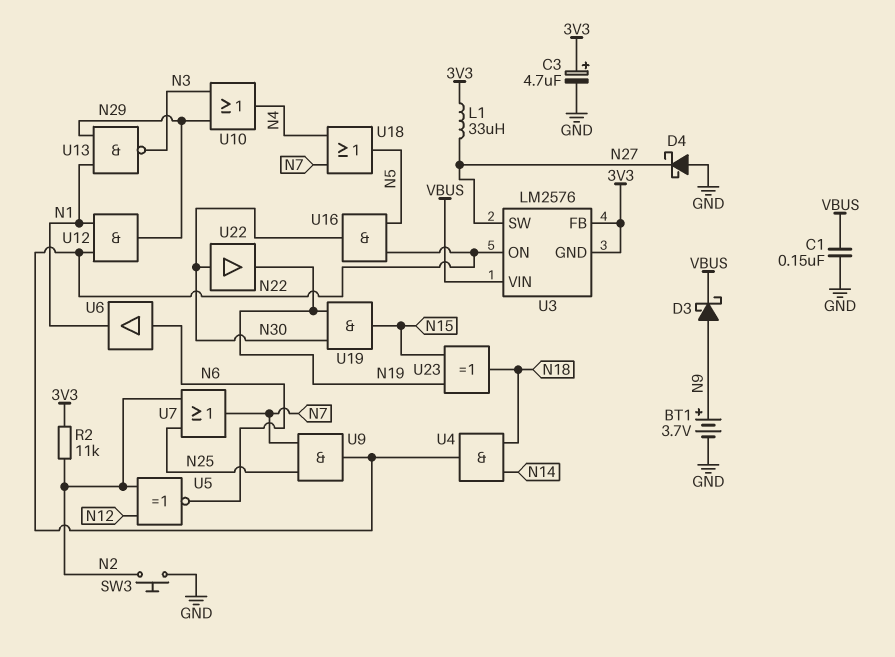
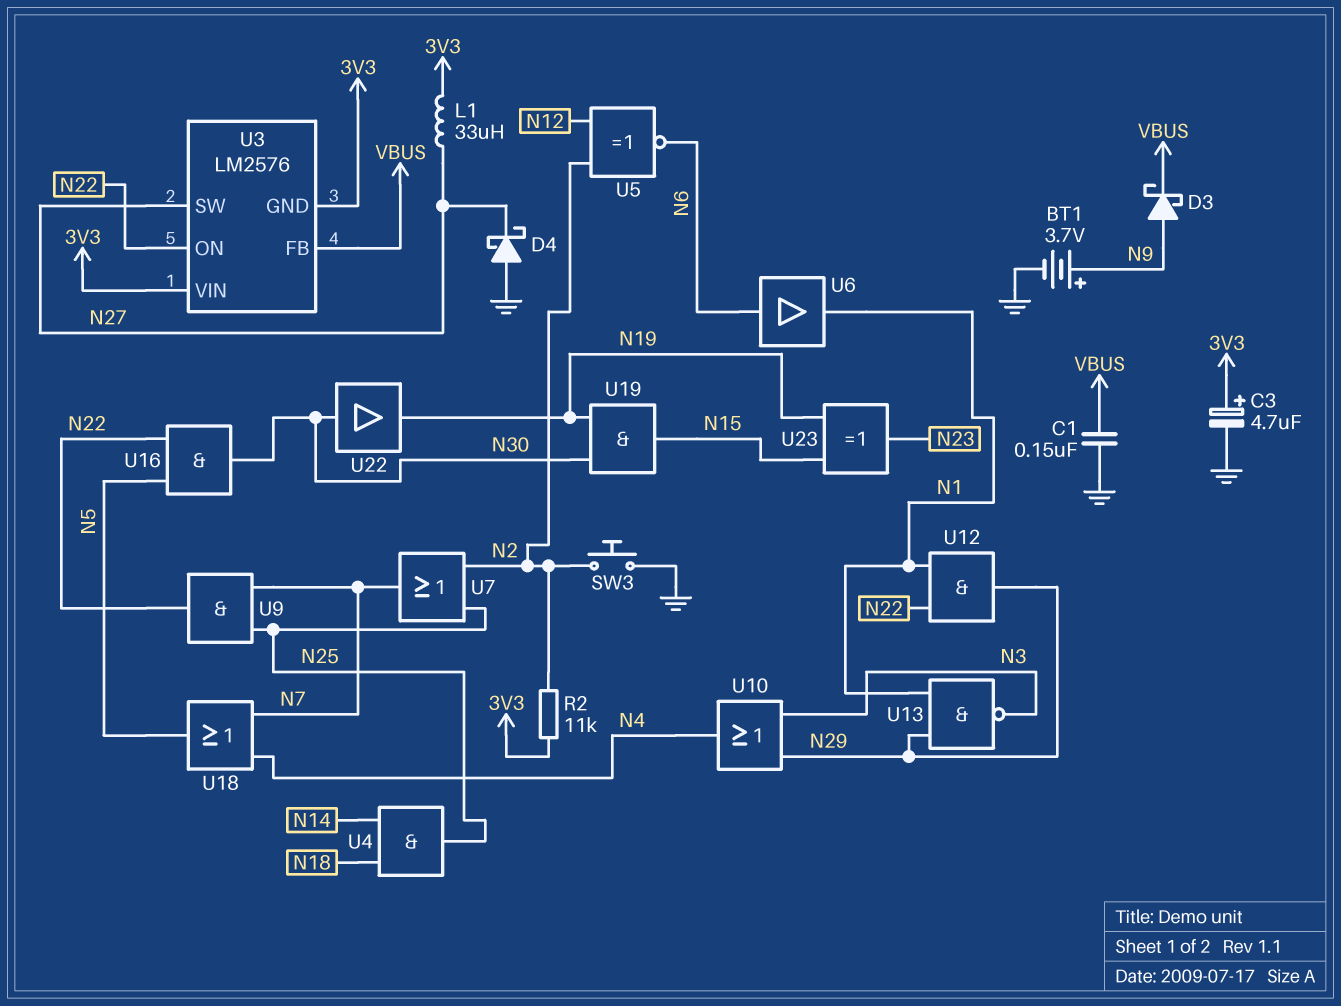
U3 pin FB: 3V3 -> VBUS
U3 pin VIN: VBUS -> 3V3
U4: AND (in N14, in N18, out N22) -> AND (in N14, in N18, out N25)
U23: XOR (in N15, in N19, out N18) -> XOR (in N15, in N19, out N23)

